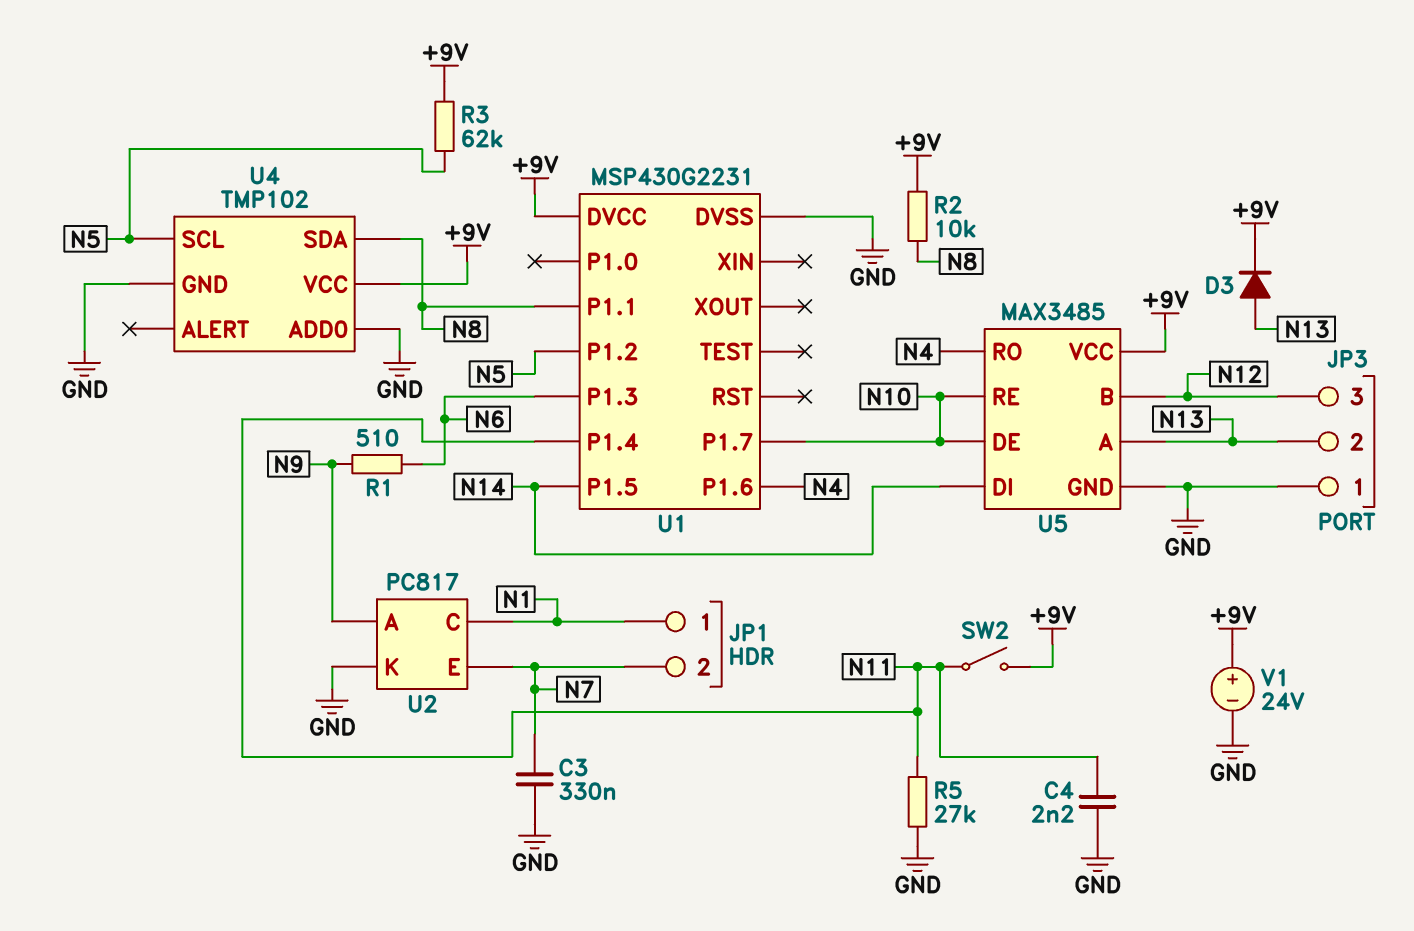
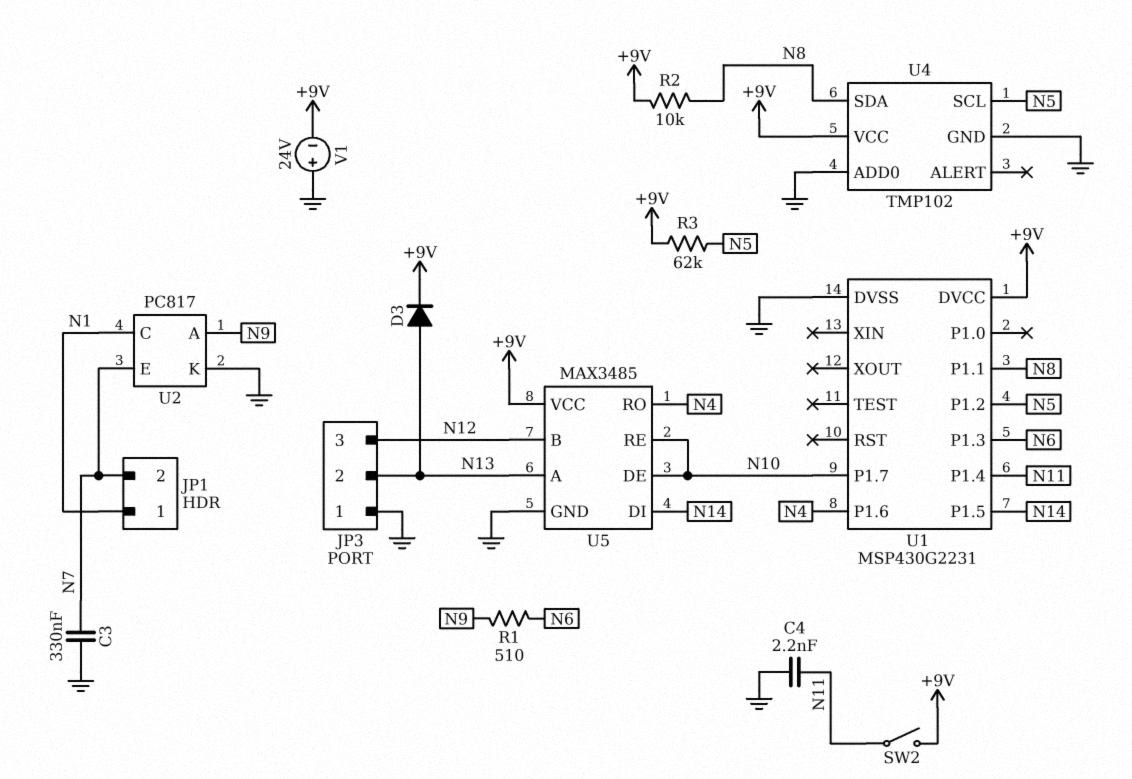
R5: 27k (GND, N11) -> none
V1: 24V (plus +9V, minus GND) -> 24V (plus GND, minus +9V)

